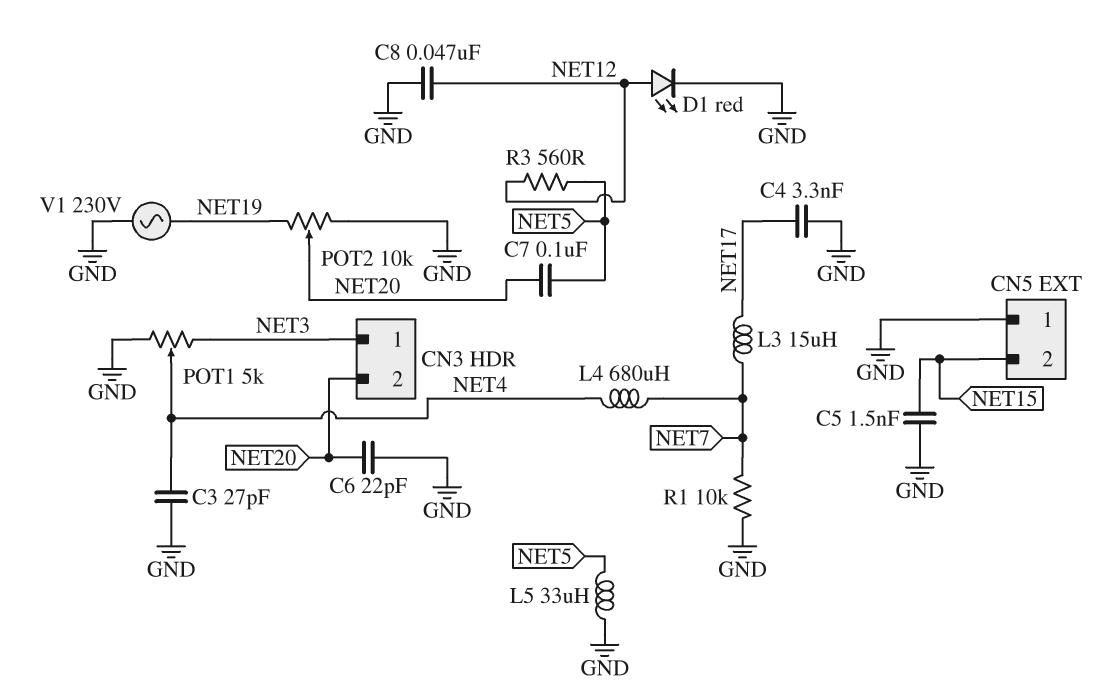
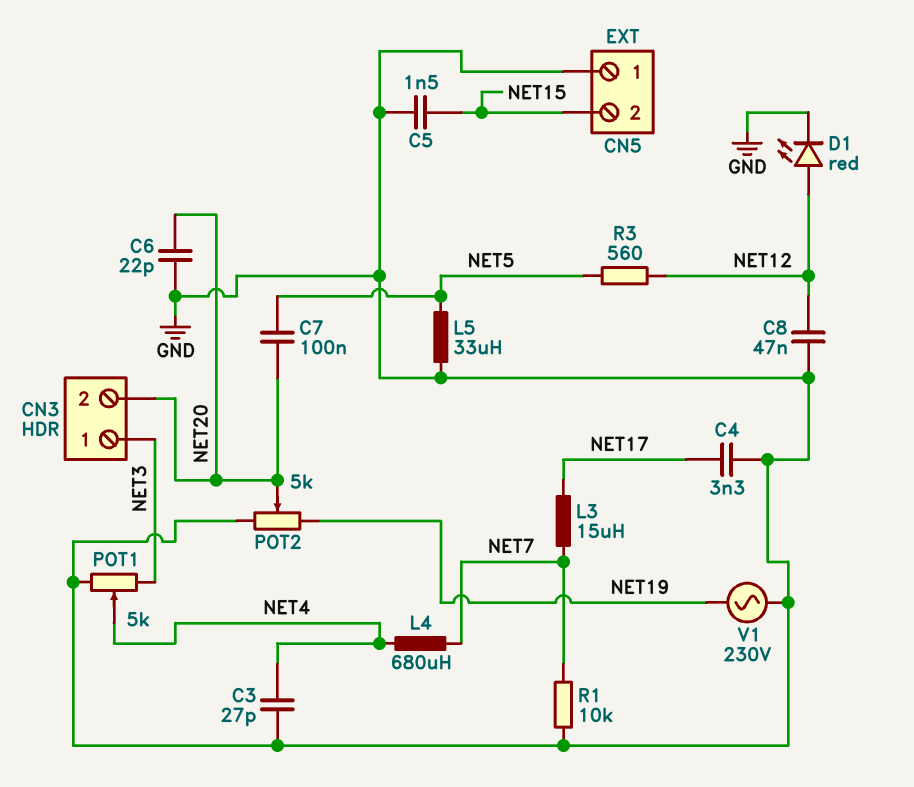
POT2: 10k (GND, NET19, wiper NET20) -> 5k (GND, NET19, wiper NET20)

